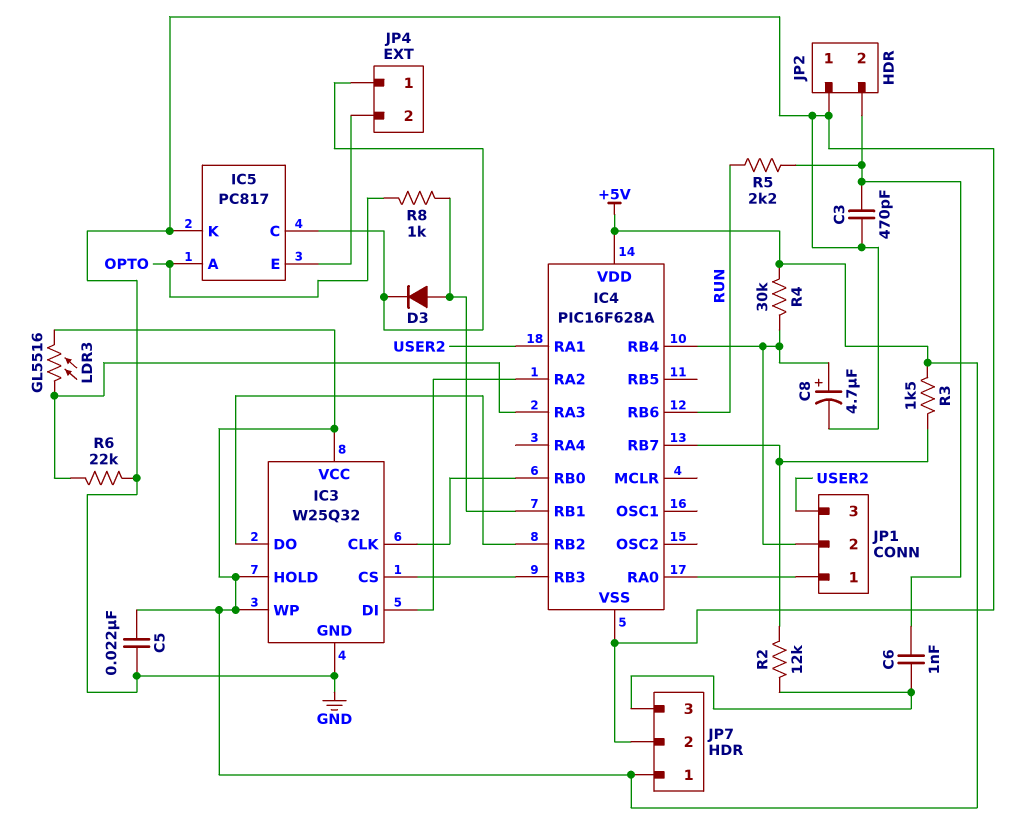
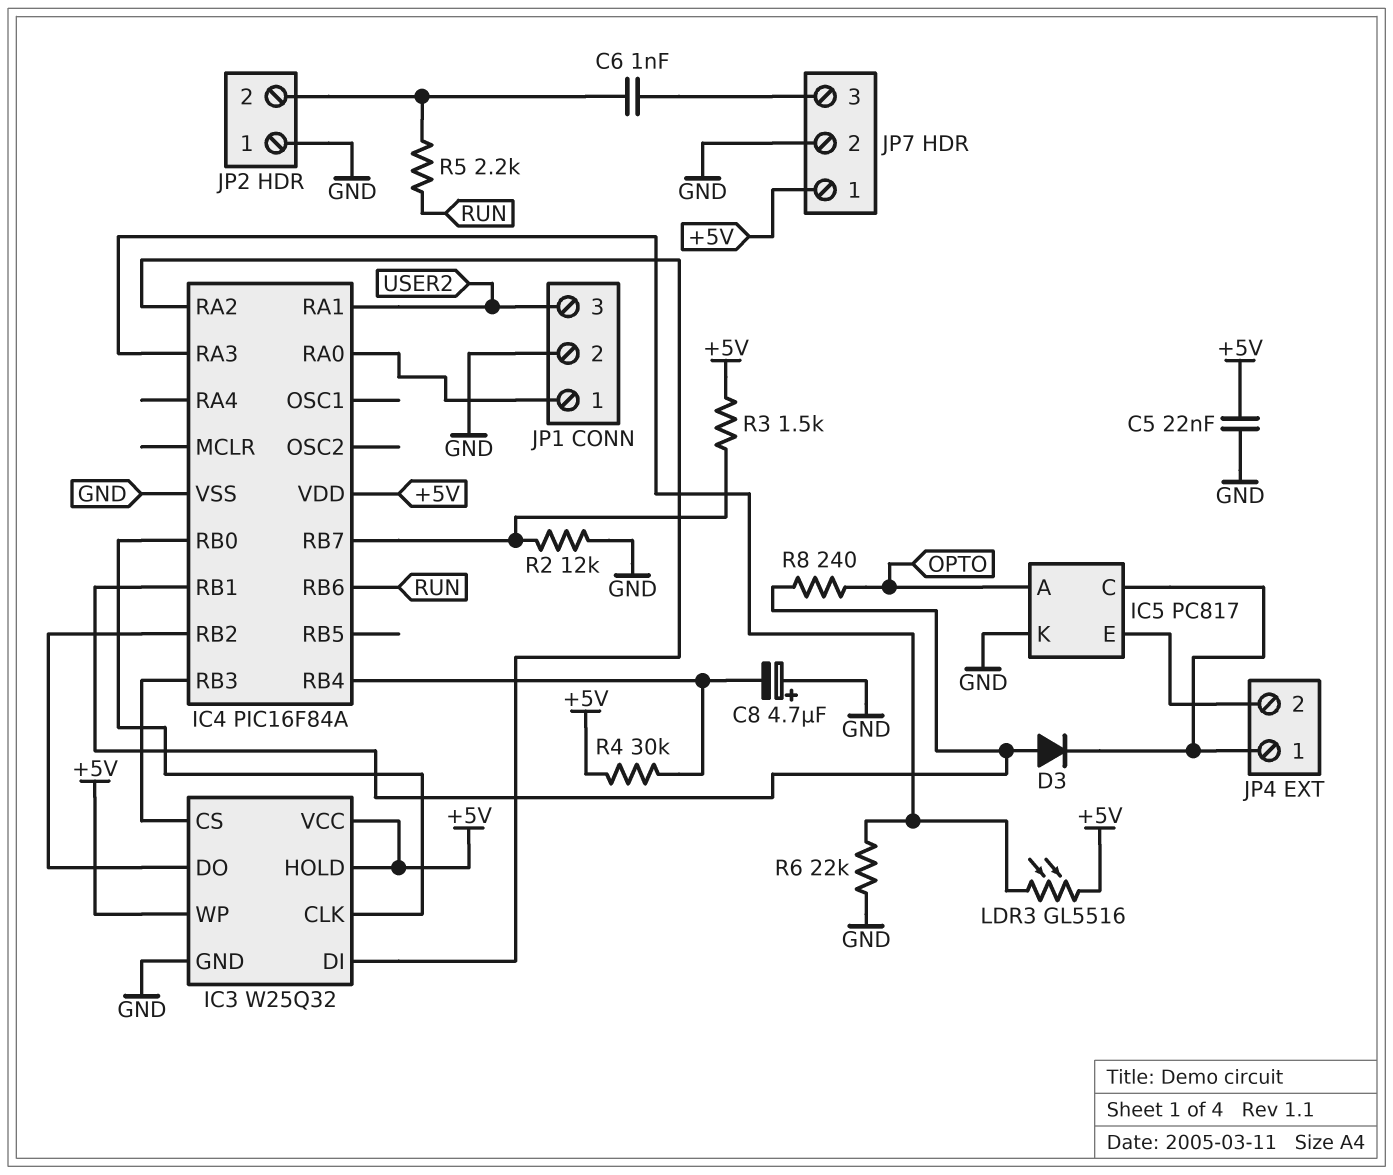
C3: 470pF (GND, JP2/2) -> none
C8: 4.7uF (plus IC4/RB4, minus GND) -> 4.7uF (plus GND, minus IC4/RB4)
IC4: PIC16F628A -> PIC16F84A
JP1 pin 2: IC4/RB4 -> GND
R2: 12k (IC4/RB7, JP7/3) -> 12k (GND, IC4/RB7)
R8: 1k (IC4/RB1, OPTO) -> 240 (IC4/RB1, OPTO)

